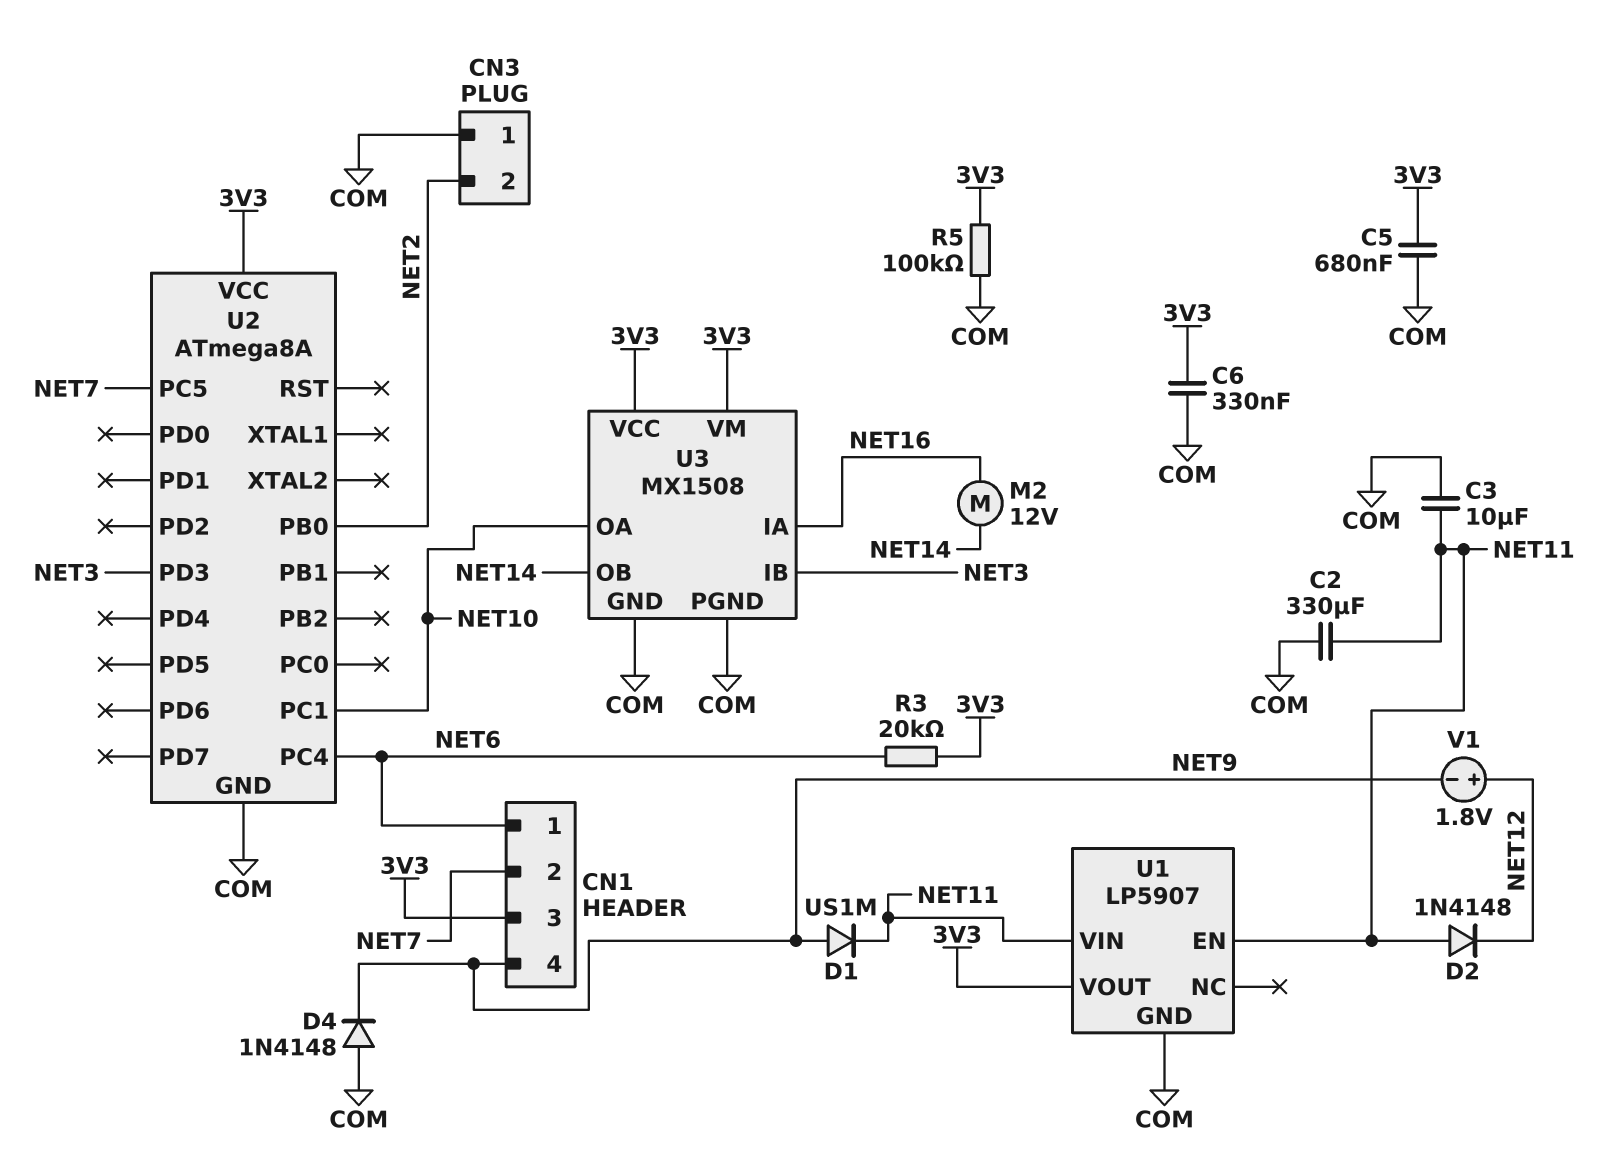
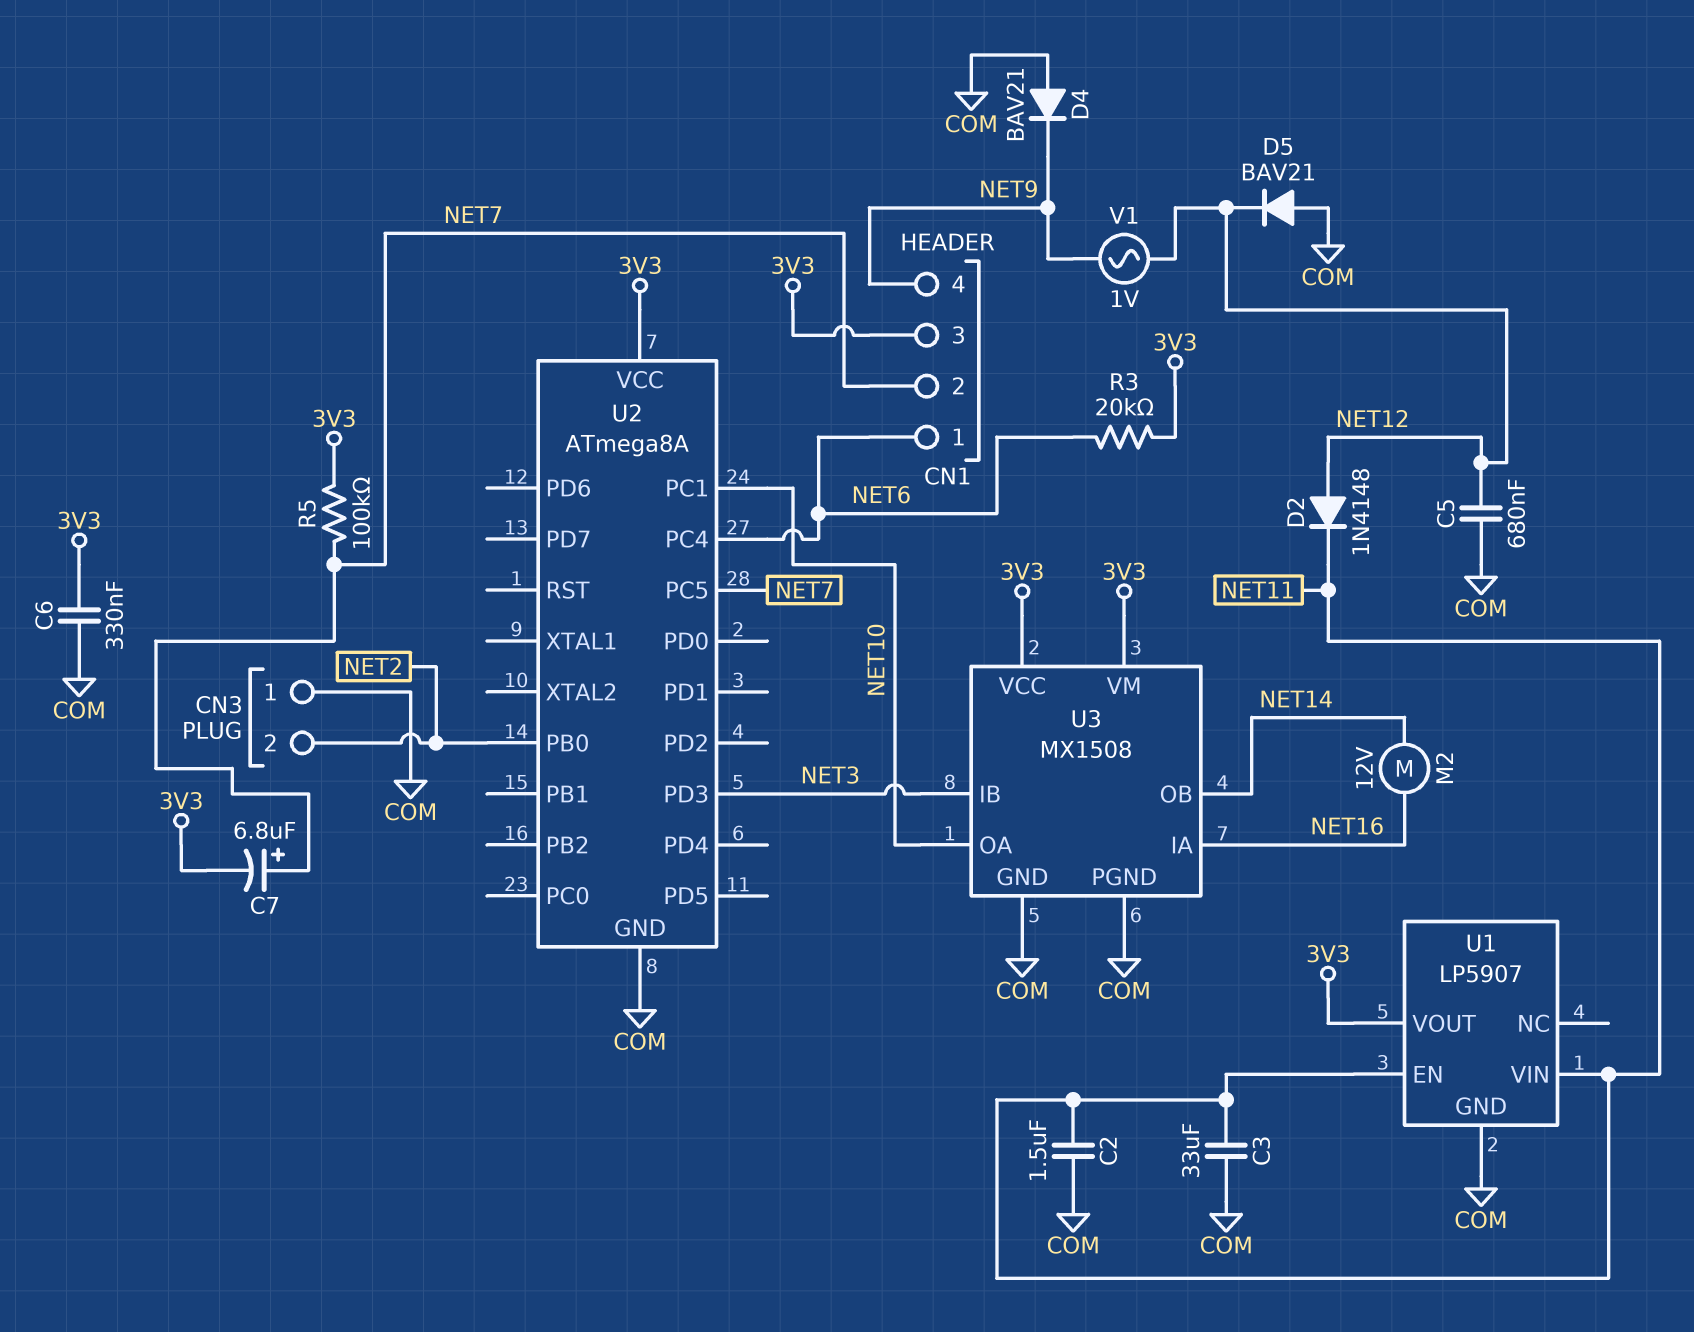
C2: 330uF (COM, NET11) -> 1.5uF (COM, NET11)
C3: 10uF (COM, NET11) -> 33uF (COM, NET11)
C5: 680nF (3V3, COM) -> 680nF (COM, NET12)
C7: none -> 6.8uF (plus NET7, minus 3V3)
D1: diode US1M (A NET9, K NET11) -> none
D2: diode 1N4148 (A NET11, K NET12) -> diode 1N4148 (A NET12, K NET11)
D4: diode 1N4148 (A COM, K NET9) -> diode BAV21 (A COM, K NET9)
D5: none -> diode BAV21 (A COM, K NET12)
R5: 100k (3V3, COM) -> 100k (3V3, NET7)
V1: 1.8V (plus NET12, minus NET9) -> AC 1V (NET9, NET12)

